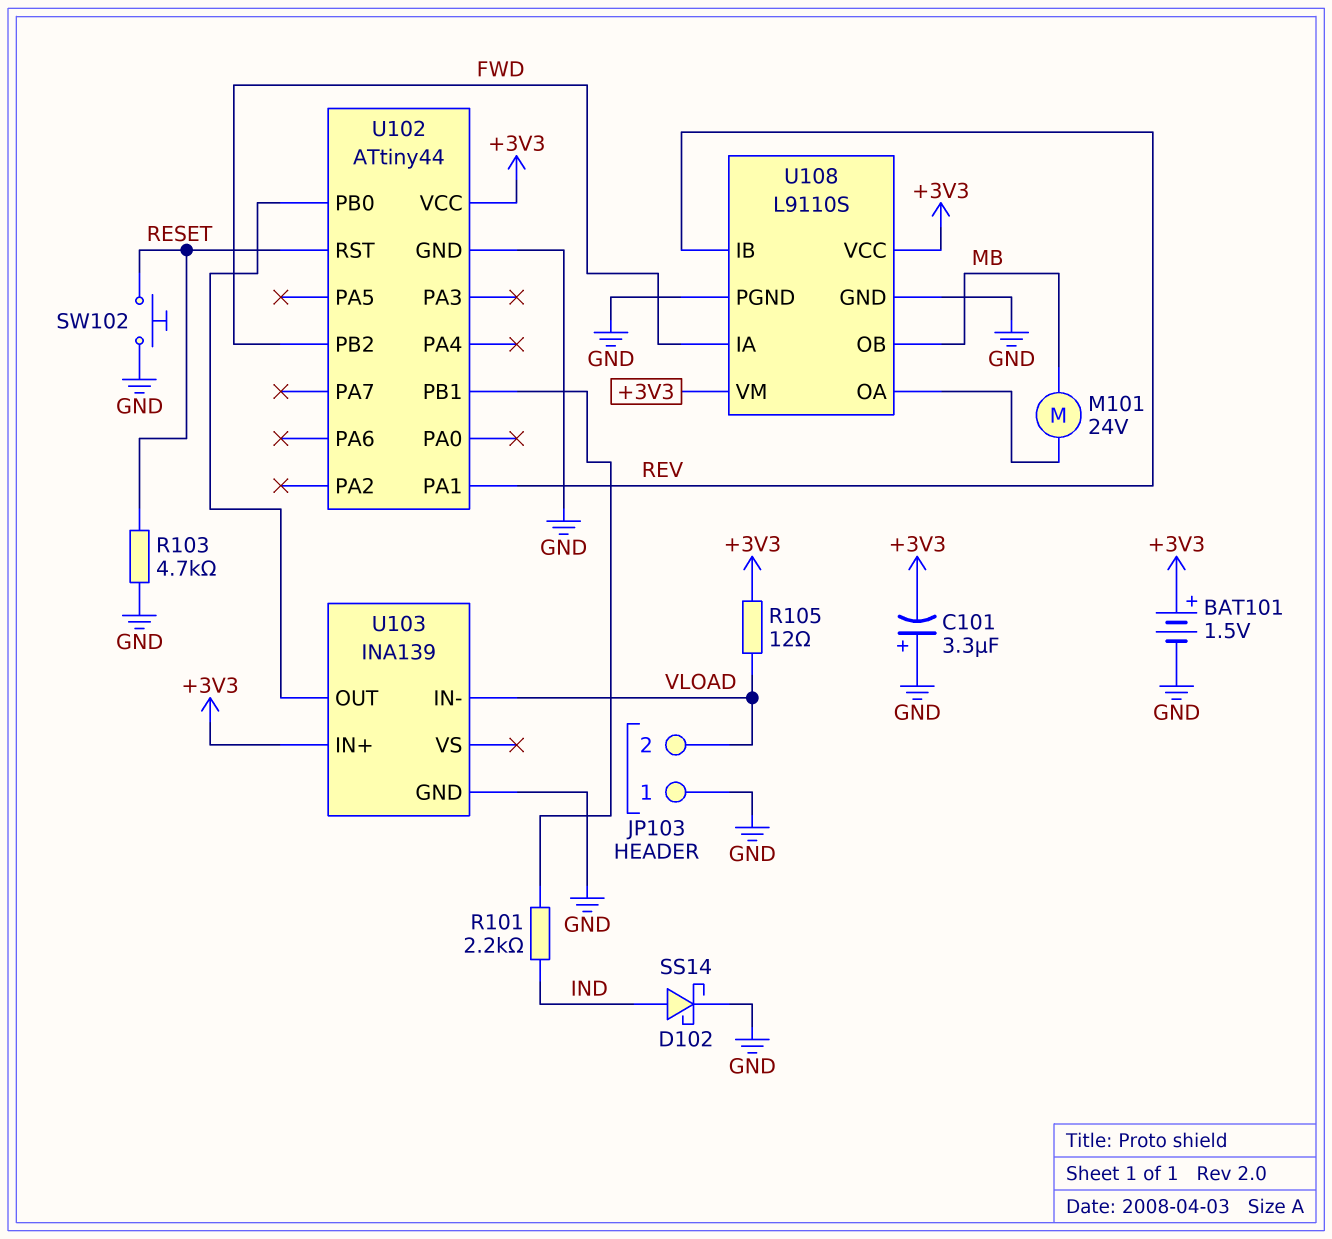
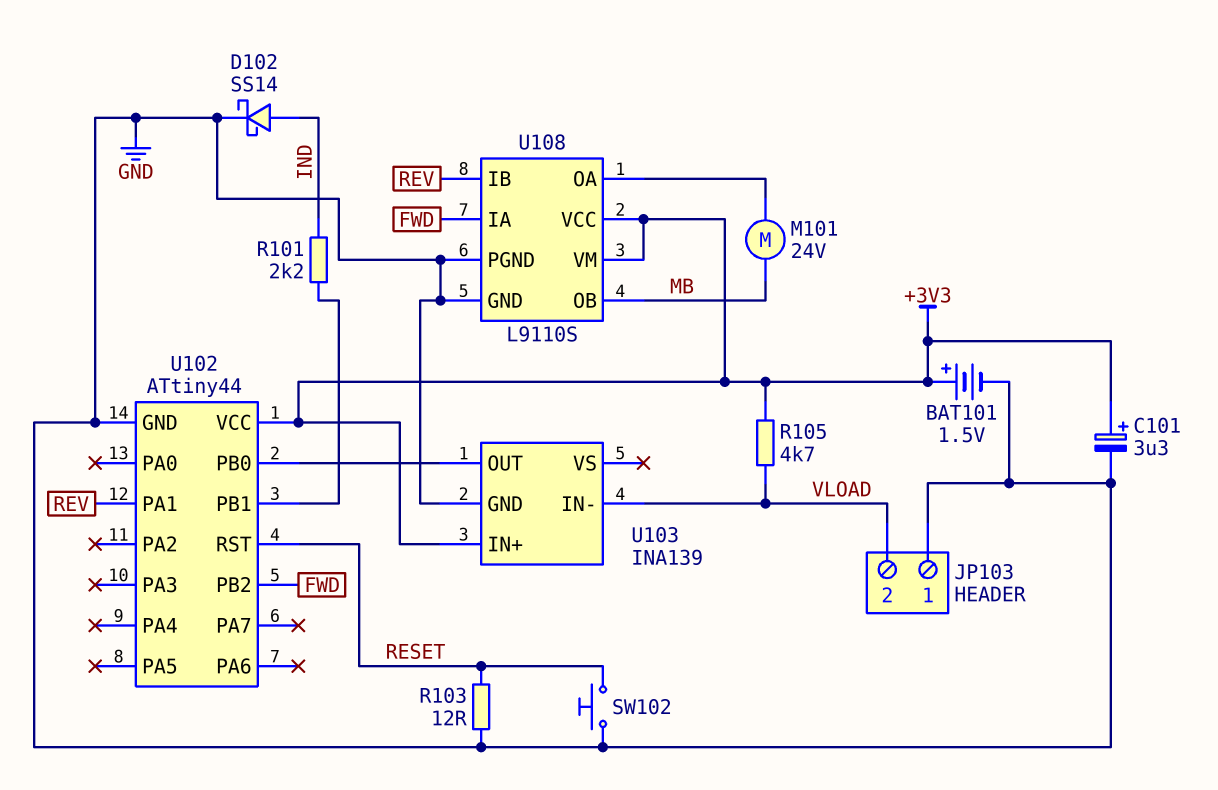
C101: 3.3uF (plus GND, minus +3V3) -> 3.3uF (plus +3V3, minus GND)
R103: 4.7k (GND, RESET) -> 12 (GND, RESET)
R105: 12 (+3V3, VLOAD) -> 4.7k (+3V3, VLOAD)

